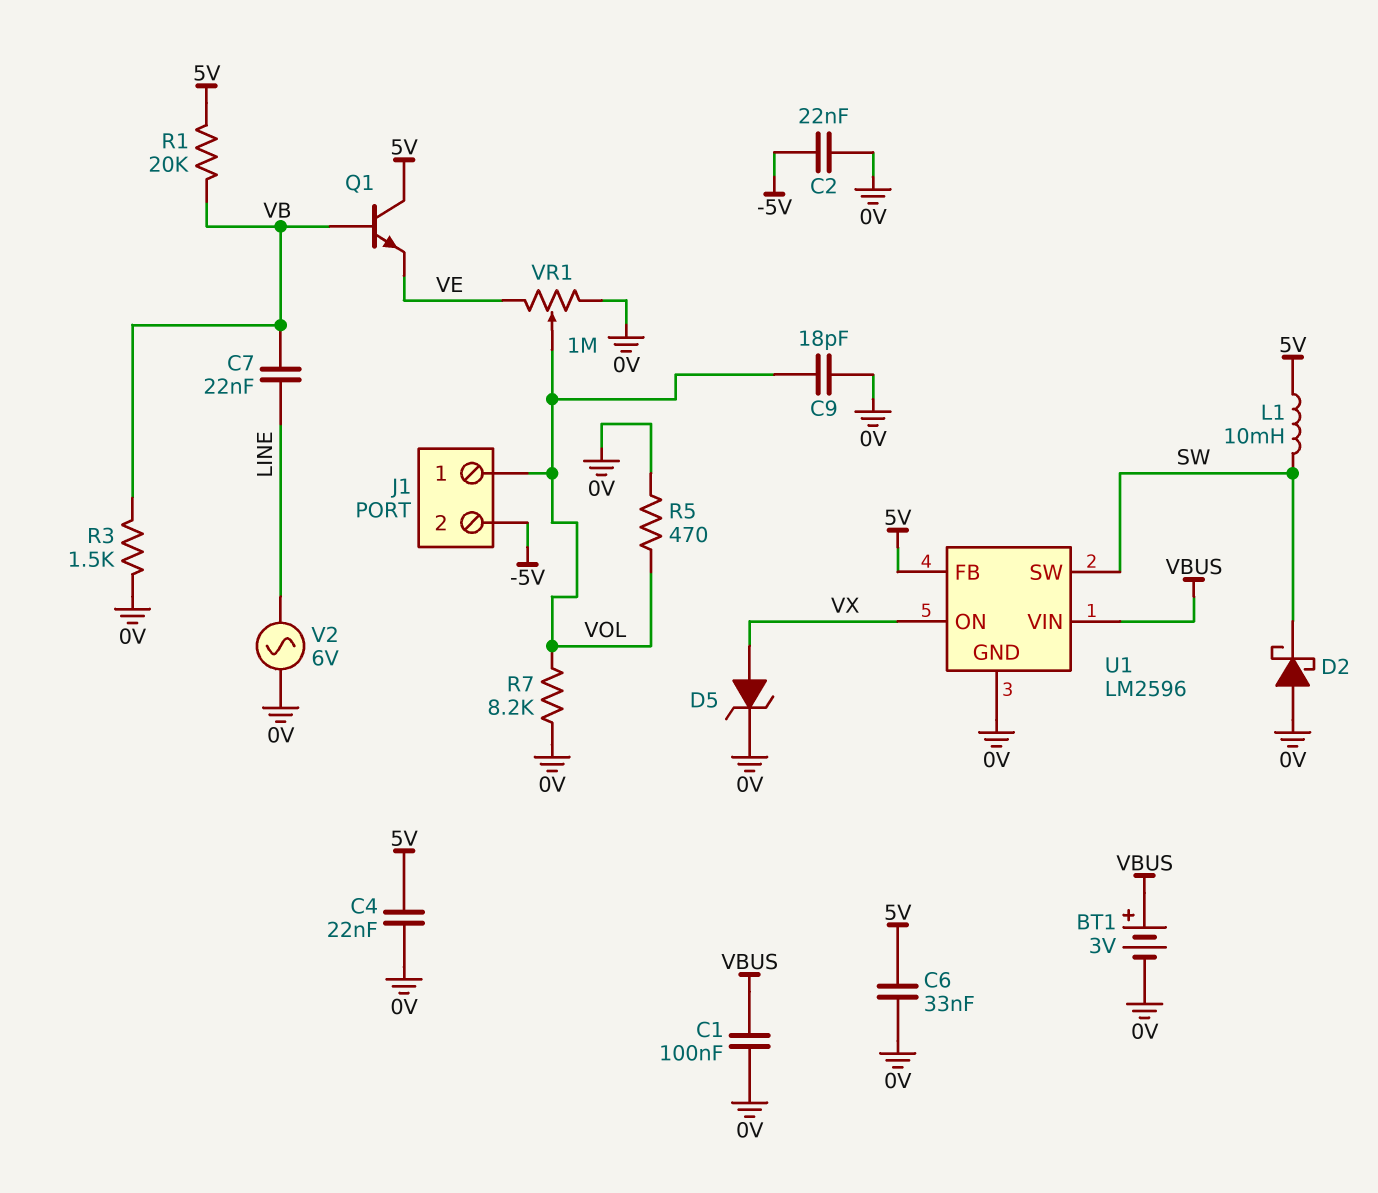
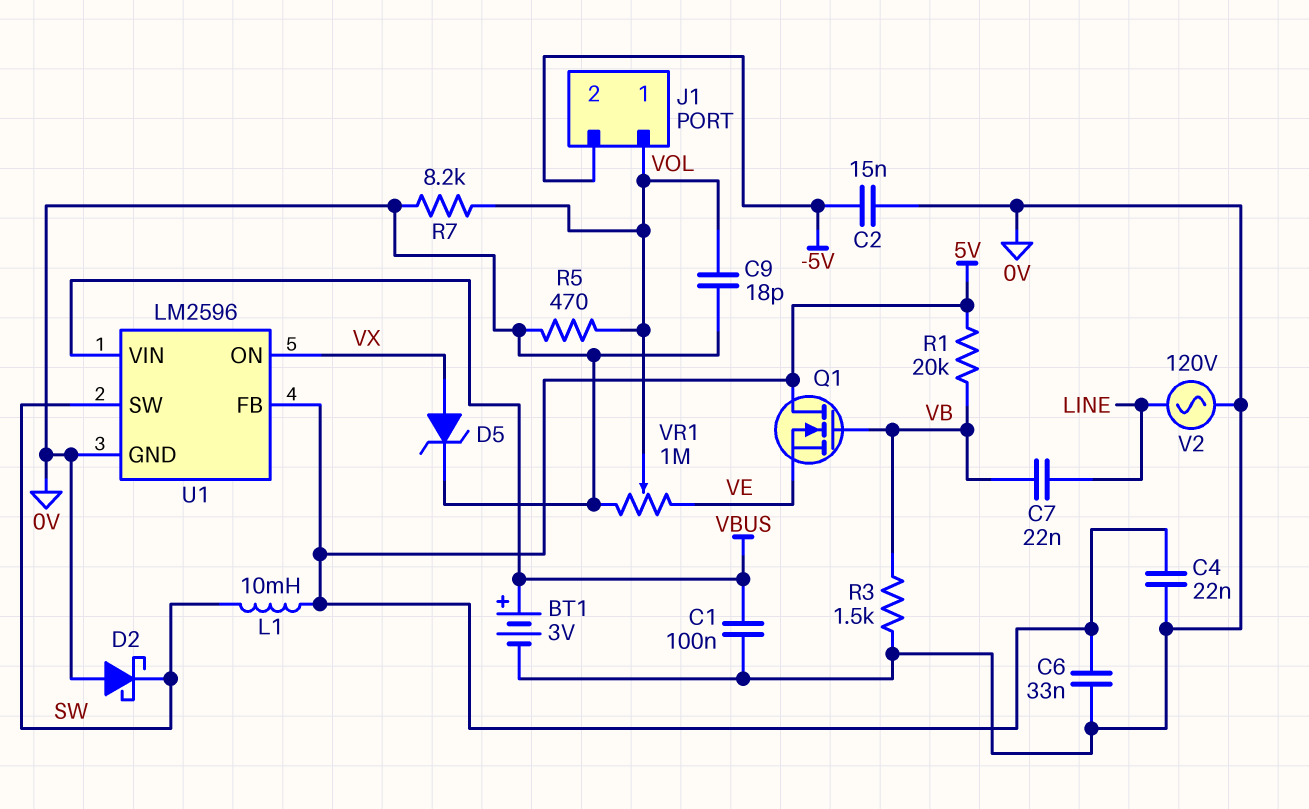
C2: 22nF (-5V, 0V) -> 15nF (-5V, 0V)
Q1: NPN (B VB, C 5V, E VE) -> NMOS (G VB, D 5V, S VE)
V2: AC 6V (0V, LINE) -> AC 120V (0V, LINE)

